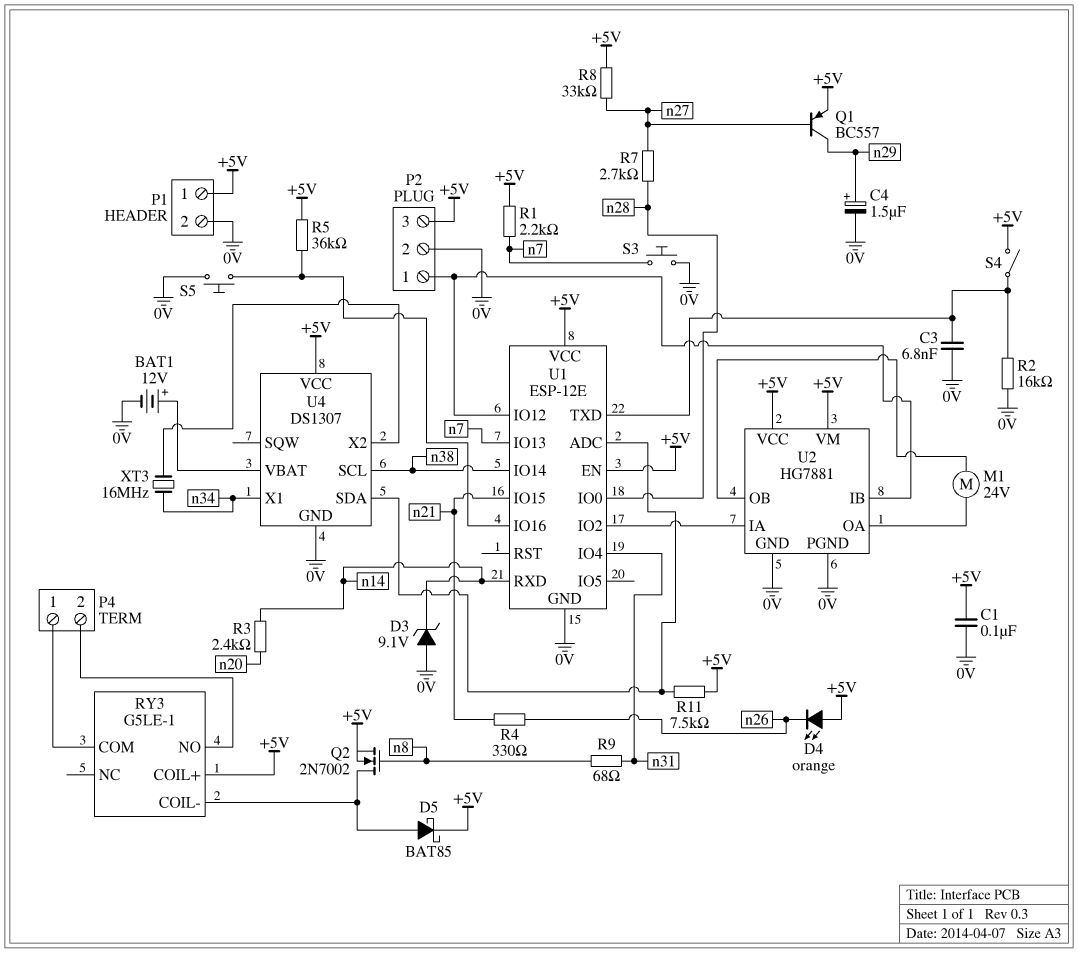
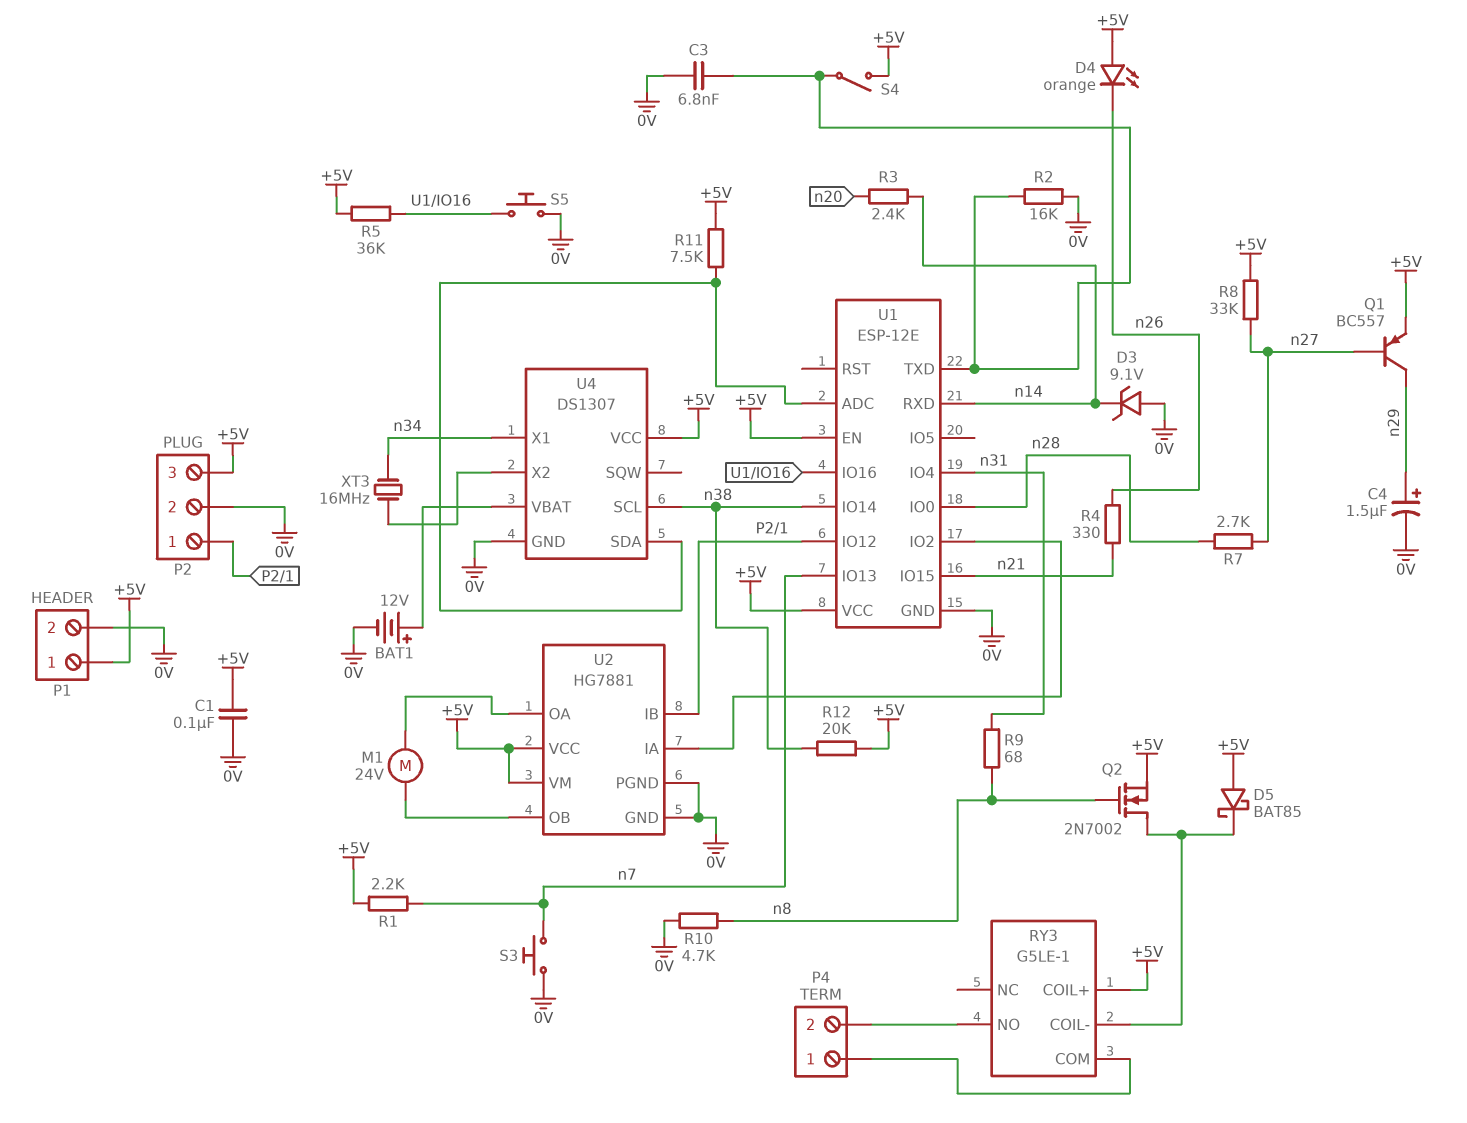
D5: schottky BAT85 (A RY3/COIL-, K +5V) -> schottky BAT85 (A +5V, K RY3/COIL-)
R10: none -> 4.7k (0V, n8)
R12: none -> 20k (+5V, n38)

